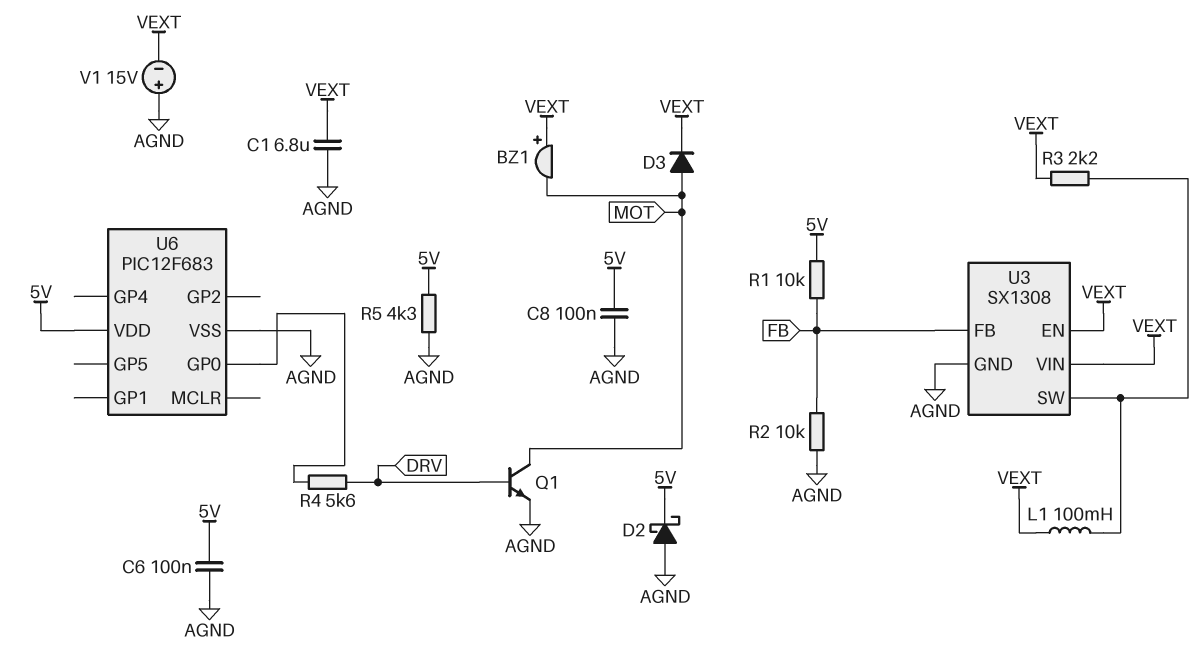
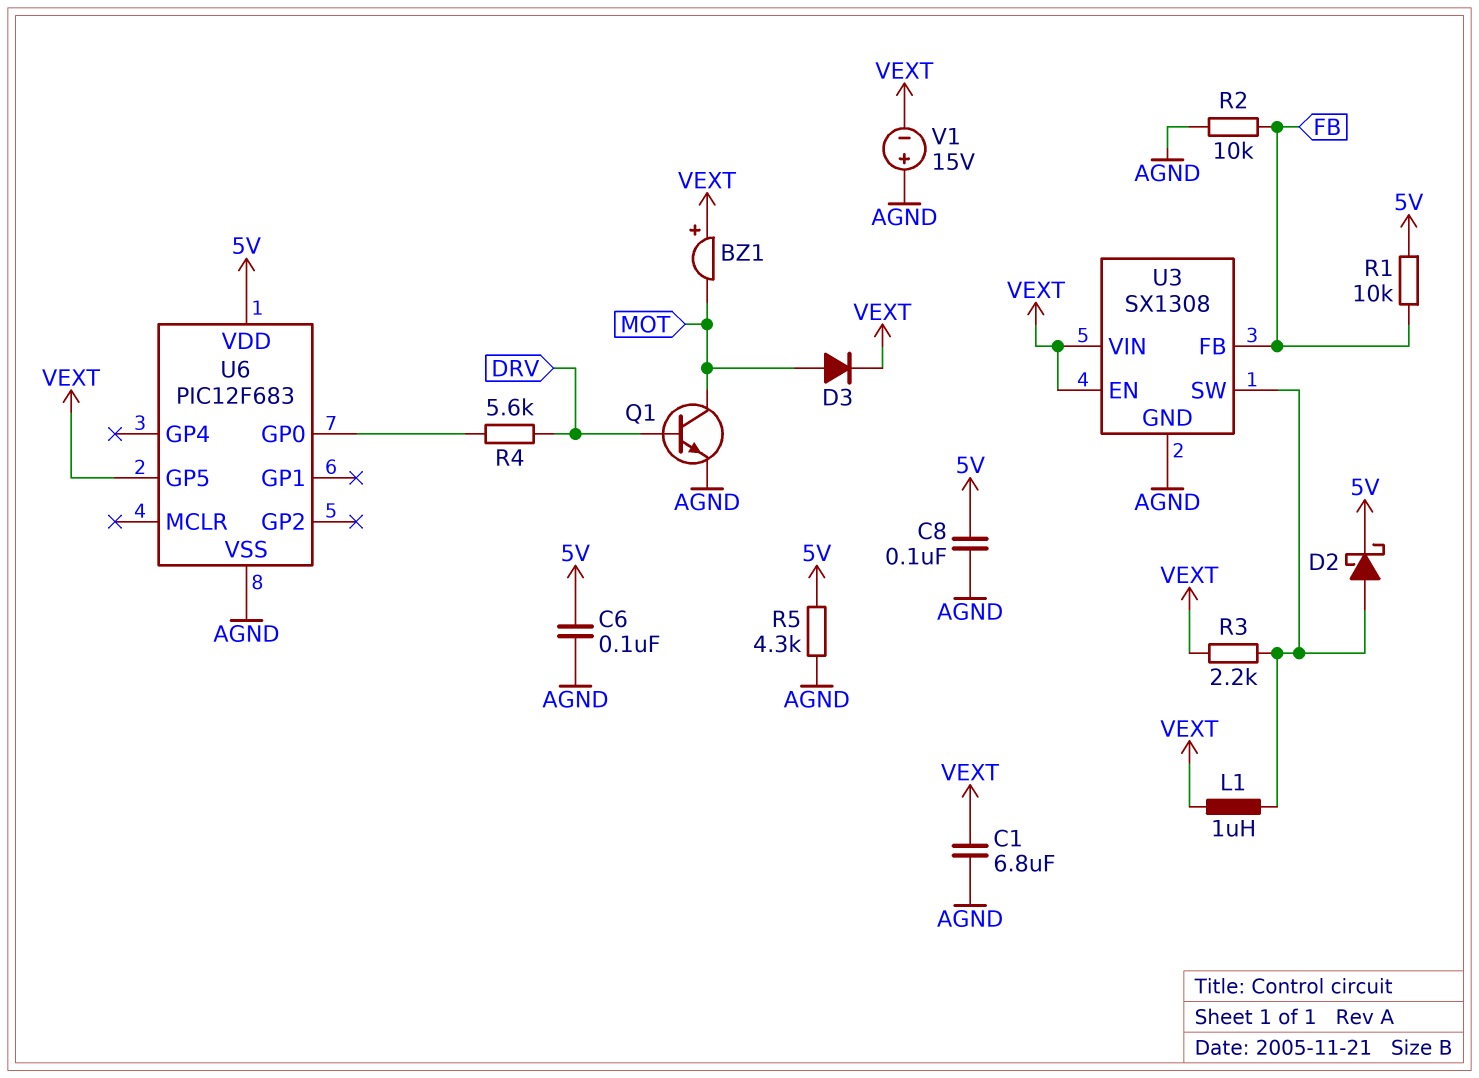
D2: schottky (A AGND, K 5V) -> schottky (A U3/SW, K 5V)
L1: 100mH (U3/SW, VEXT) -> 1uH (U3/SW, VEXT)
U6 pin GP5: none -> VEXT

